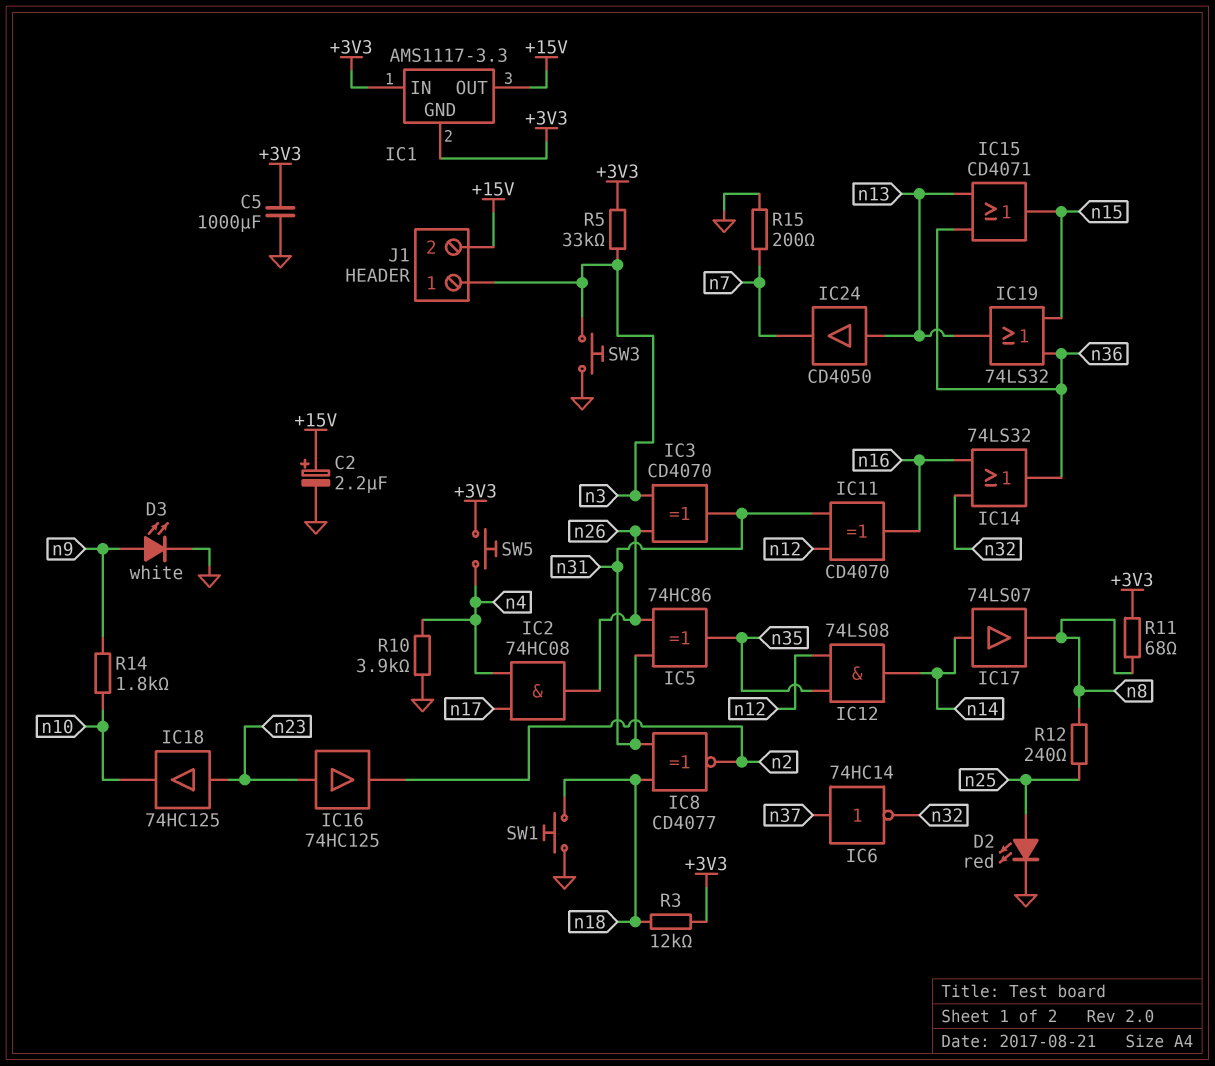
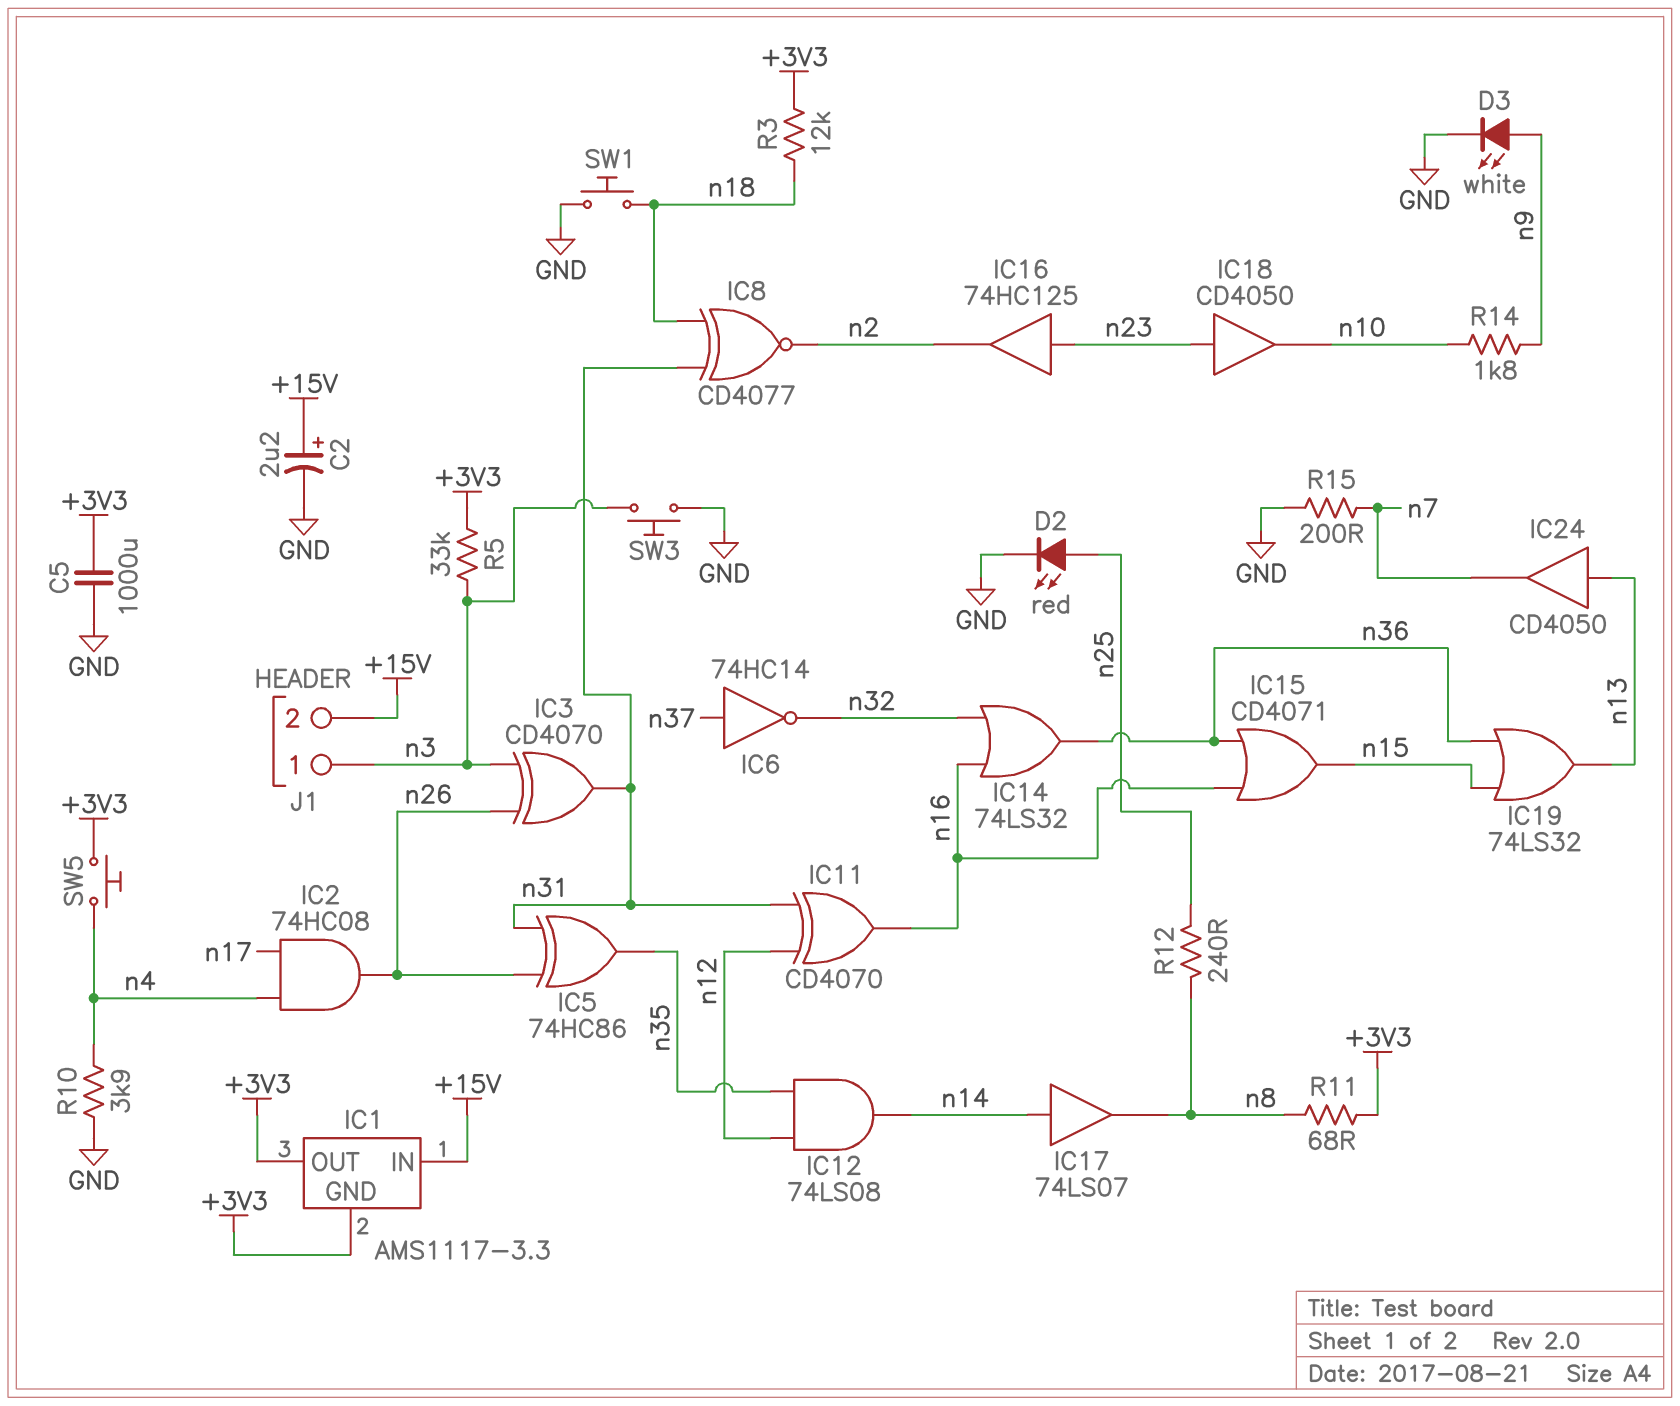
IC1 pin IN: +3V3 -> +15V
IC1 pin OUT: +15V -> +3V3
IC15: OR CD4071 (in n13, in n36, out n15) -> OR CD4071 (in n16, in n36, out n15)
IC18: buffer 74HC125 (in n23, out n10) -> buffer CD4050 (in n23, out n10)

